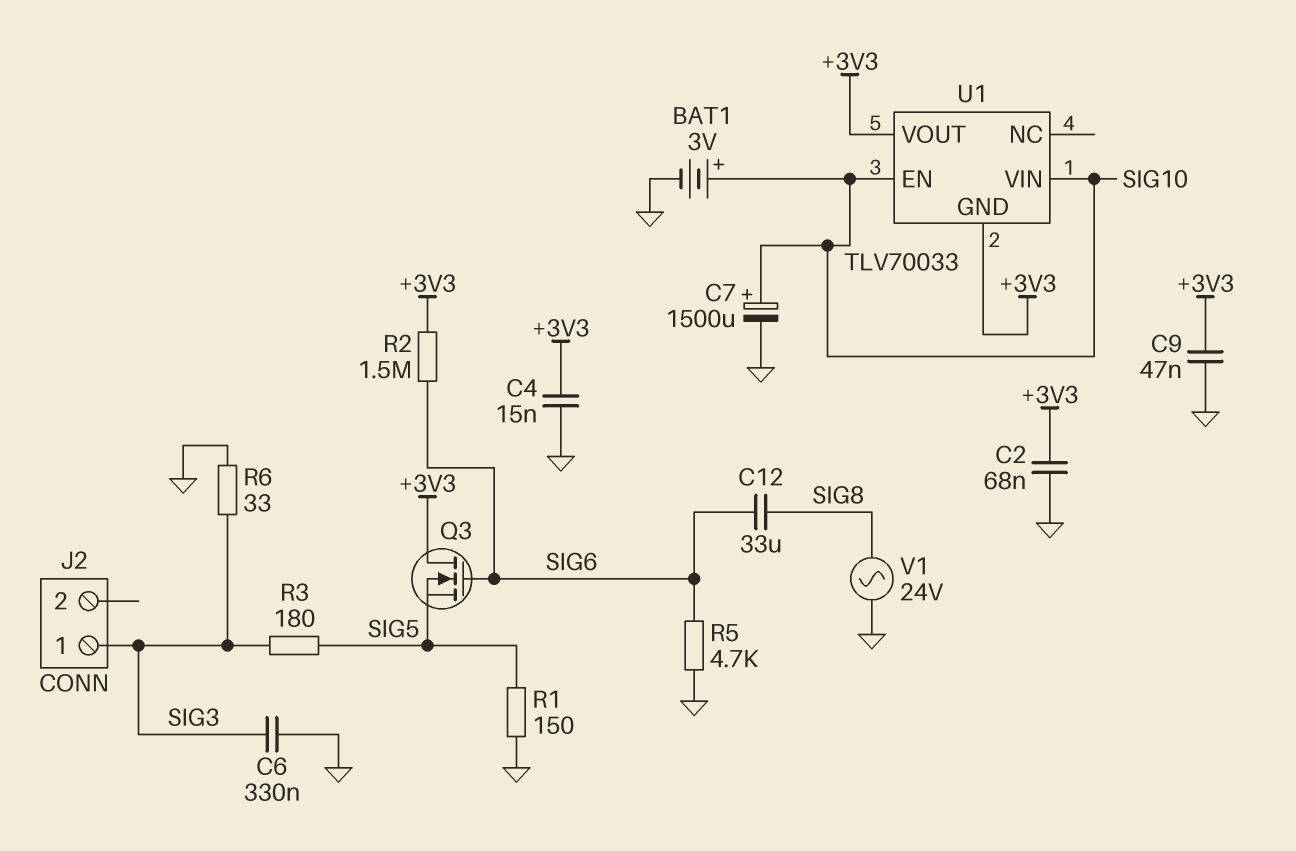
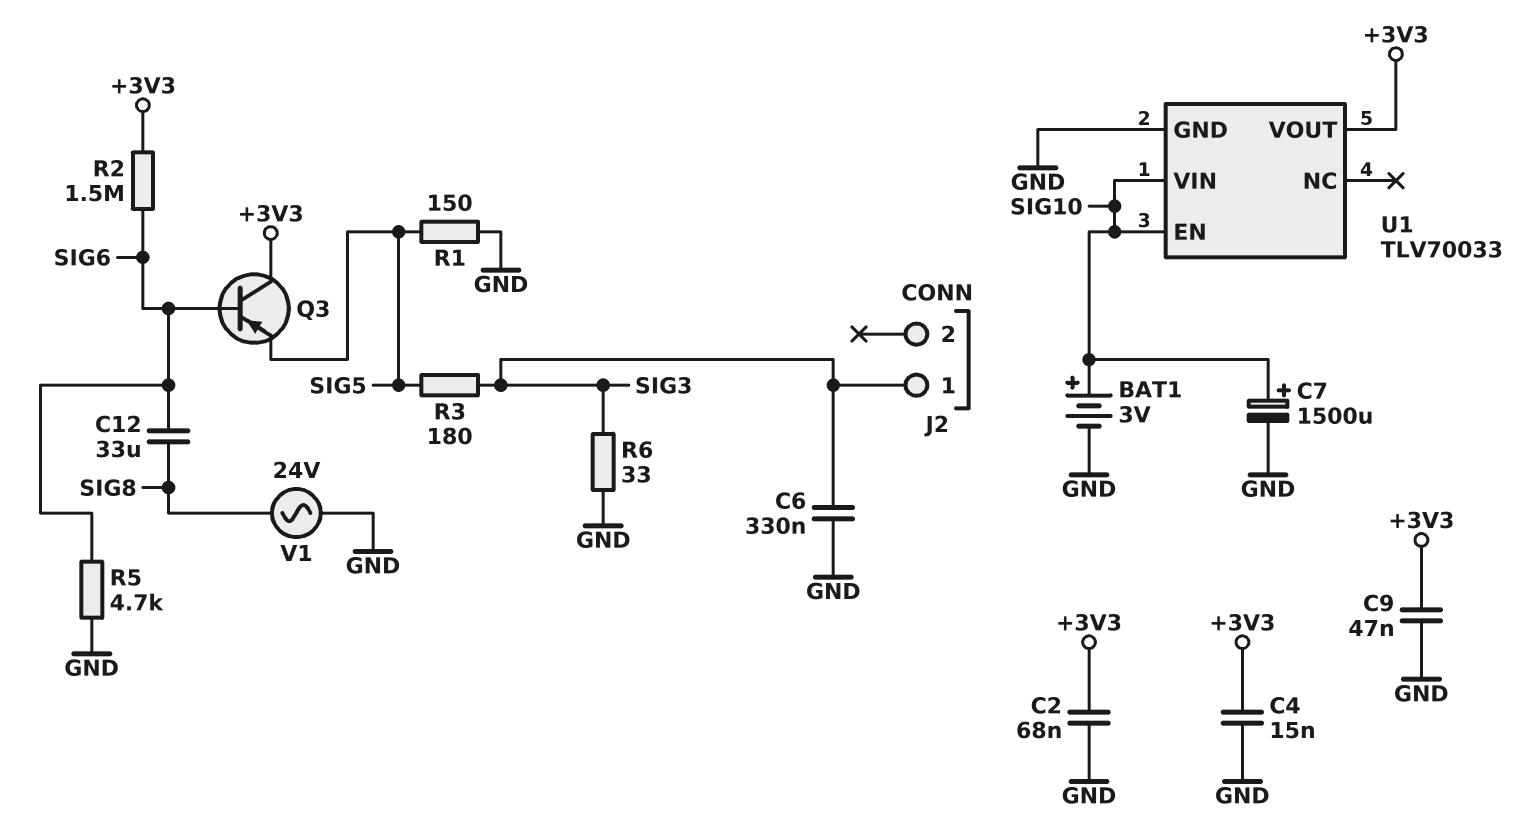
Q3: NMOS (G SIG6, D +3V3, S SIG5) -> PNP (B SIG6, C +3V3, E SIG5)
U1 pin GND: +3V3 -> GND

